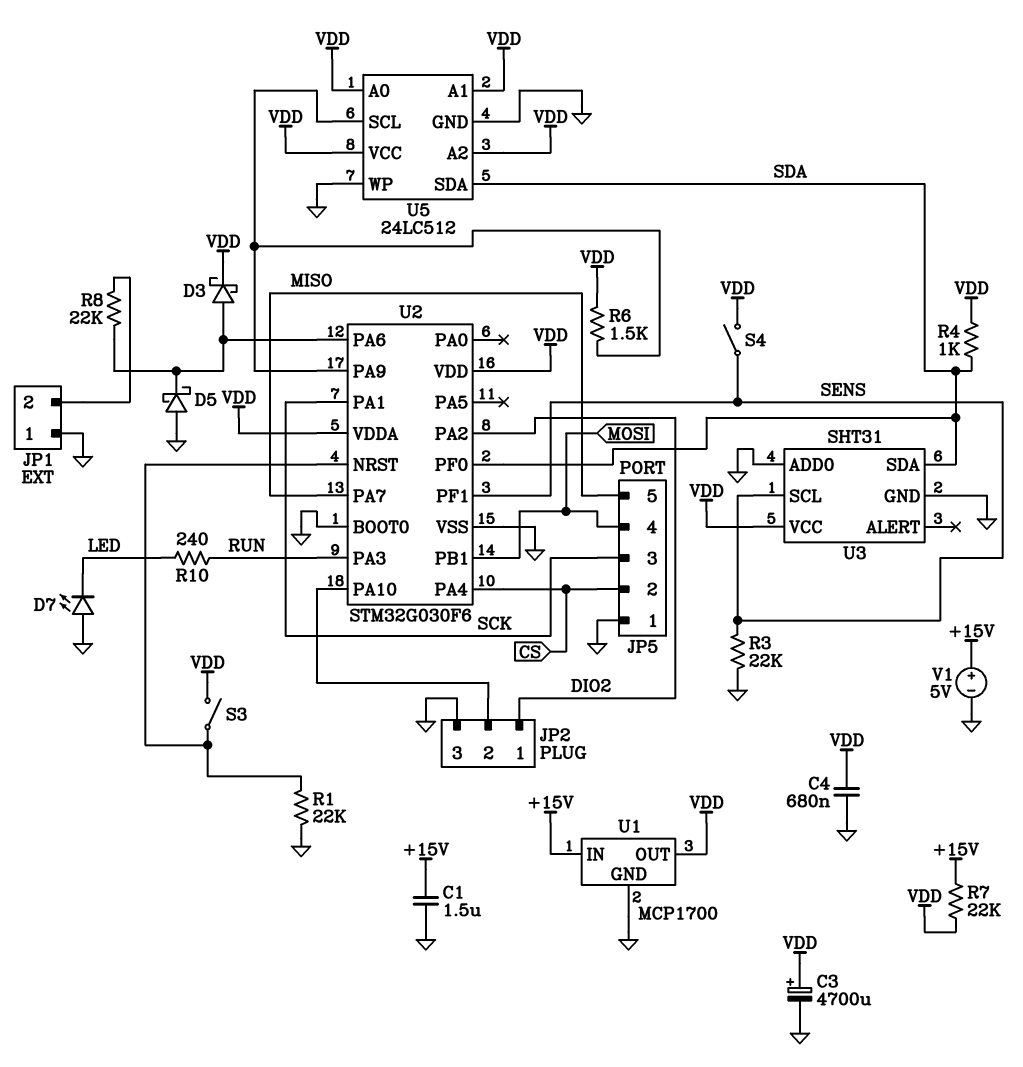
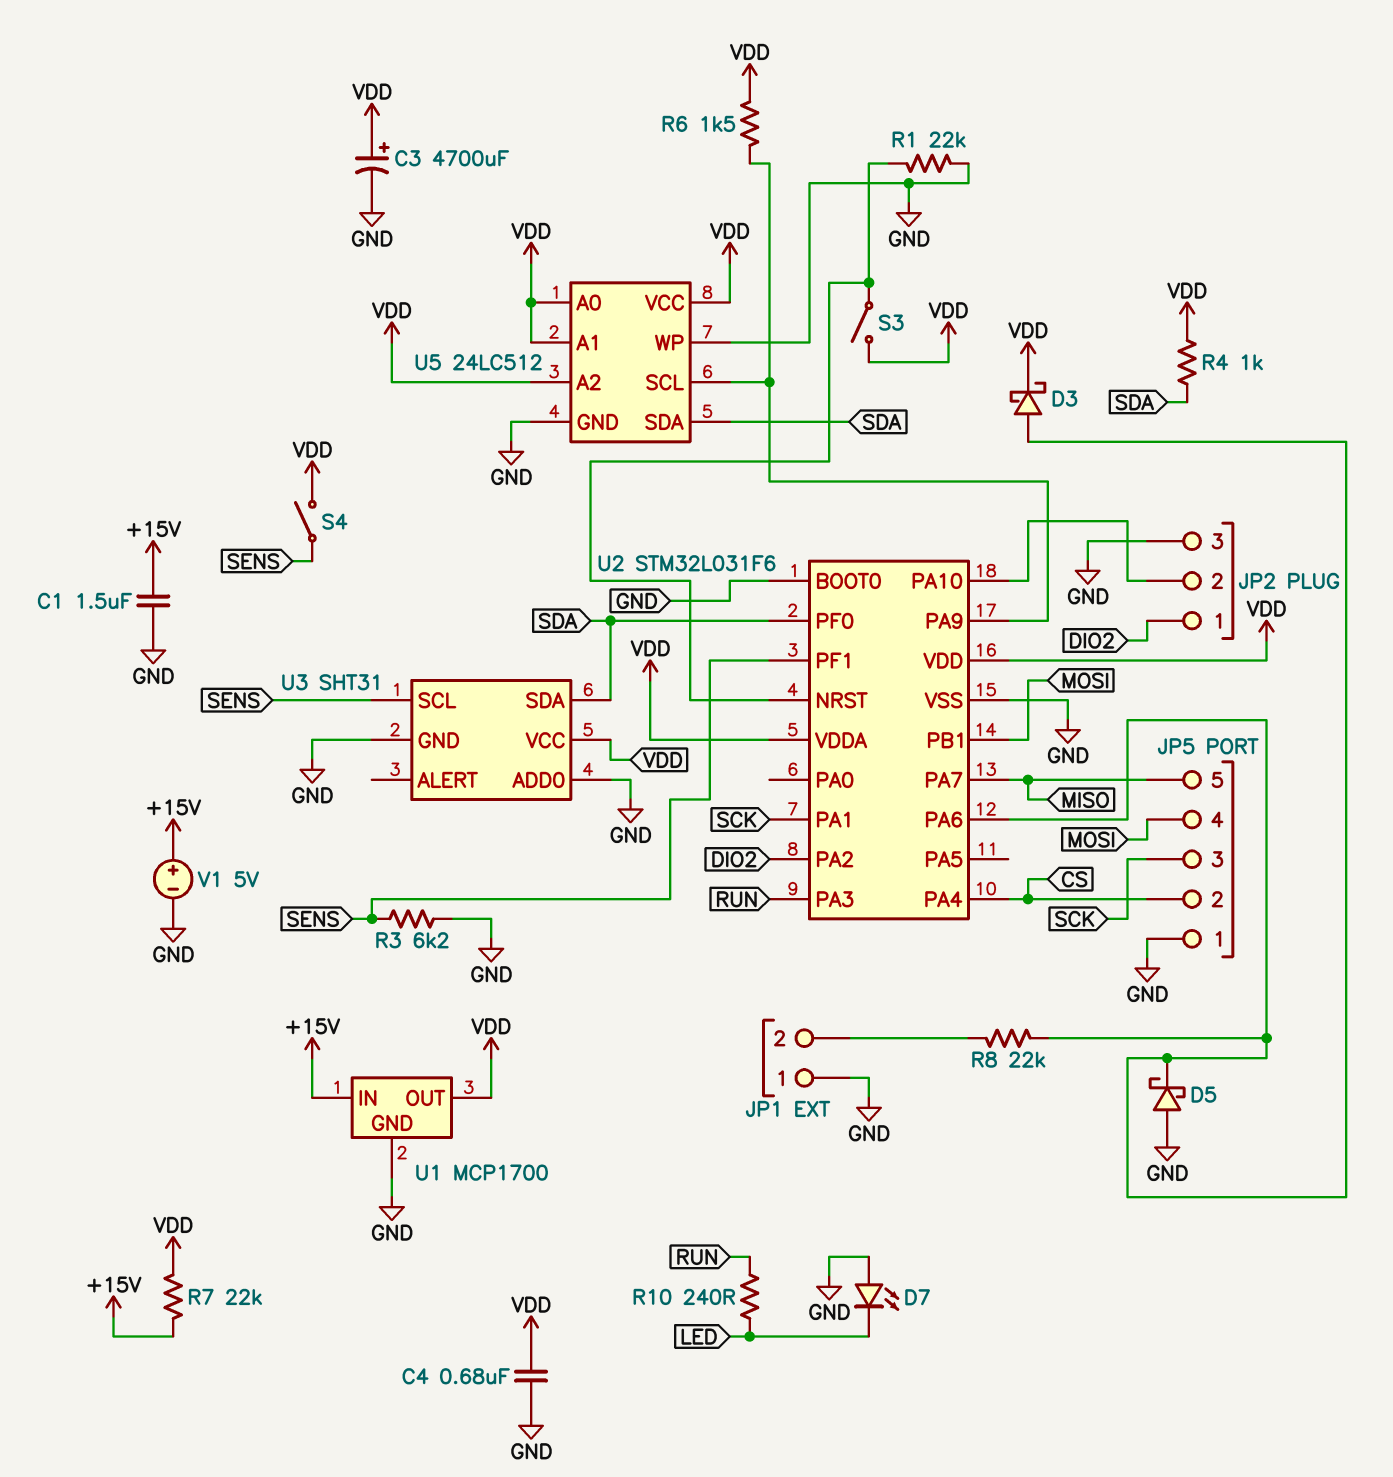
R3: 22k (GND, SENS) -> 6.2k (GND, SENS)
U2: STM32G030F6 -> STM32L031F6

